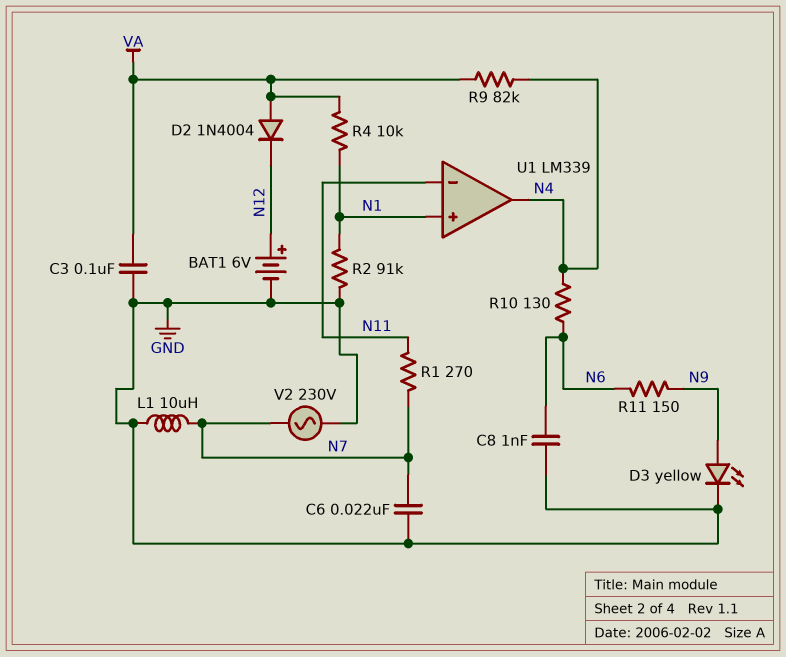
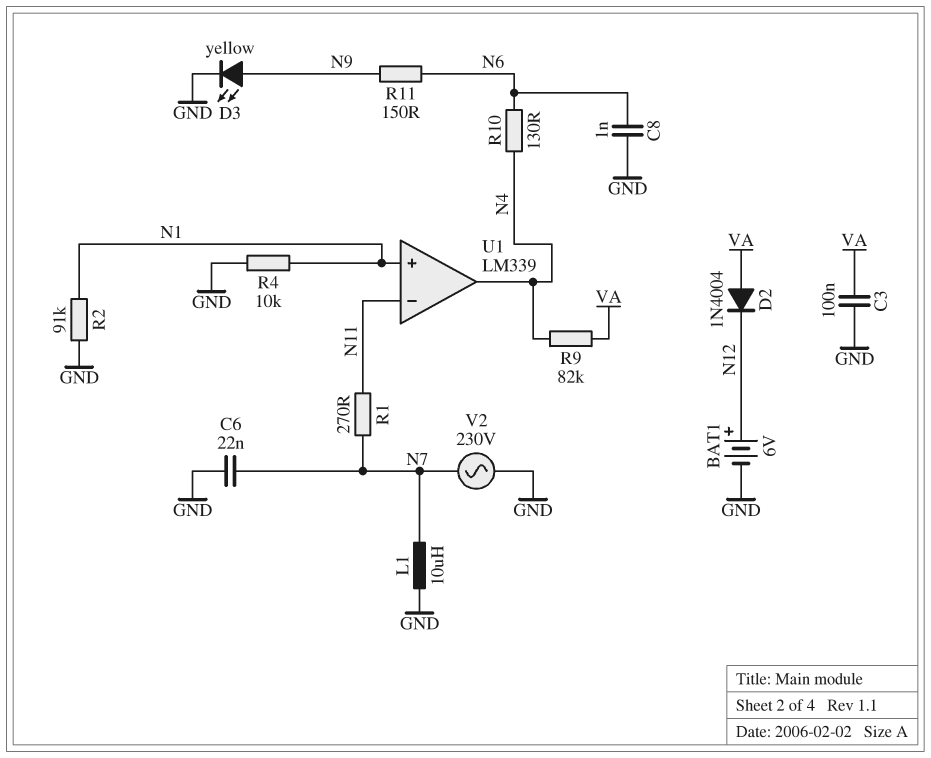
R4: 10k (N1, VA) -> 10k (GND, N1)

